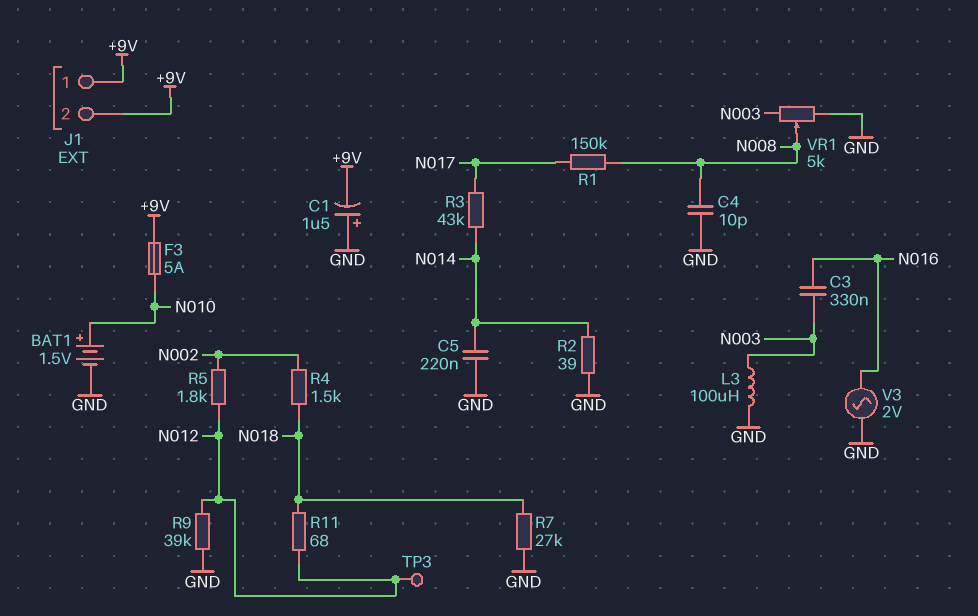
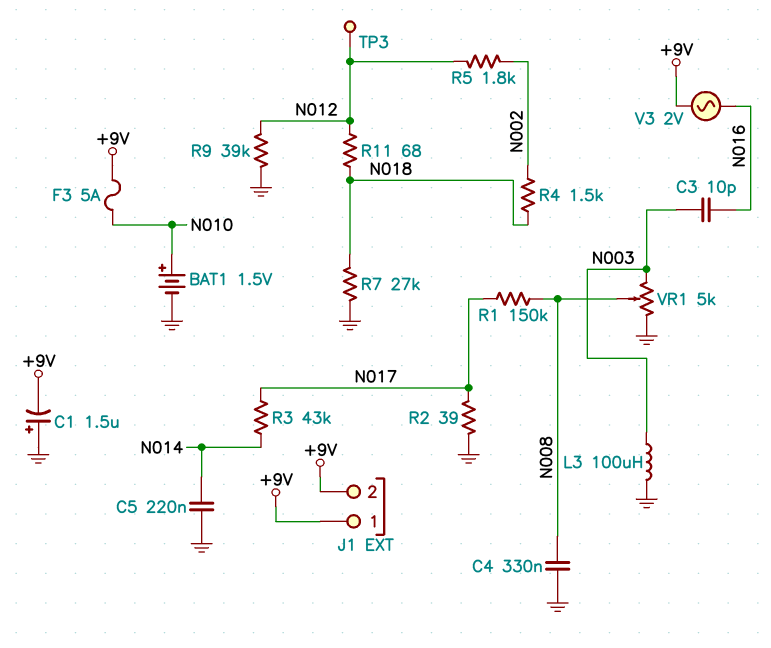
C3: 330nF (N003, N016) -> 10pF (N003, N016)
C4: 10pF (GND, N008) -> 330nF (GND, N008)
R2: 39 (GND, N014) -> 39 (GND, N017)
V3: AC 2V (GND, N016) -> AC 2V (+9V, N016)

